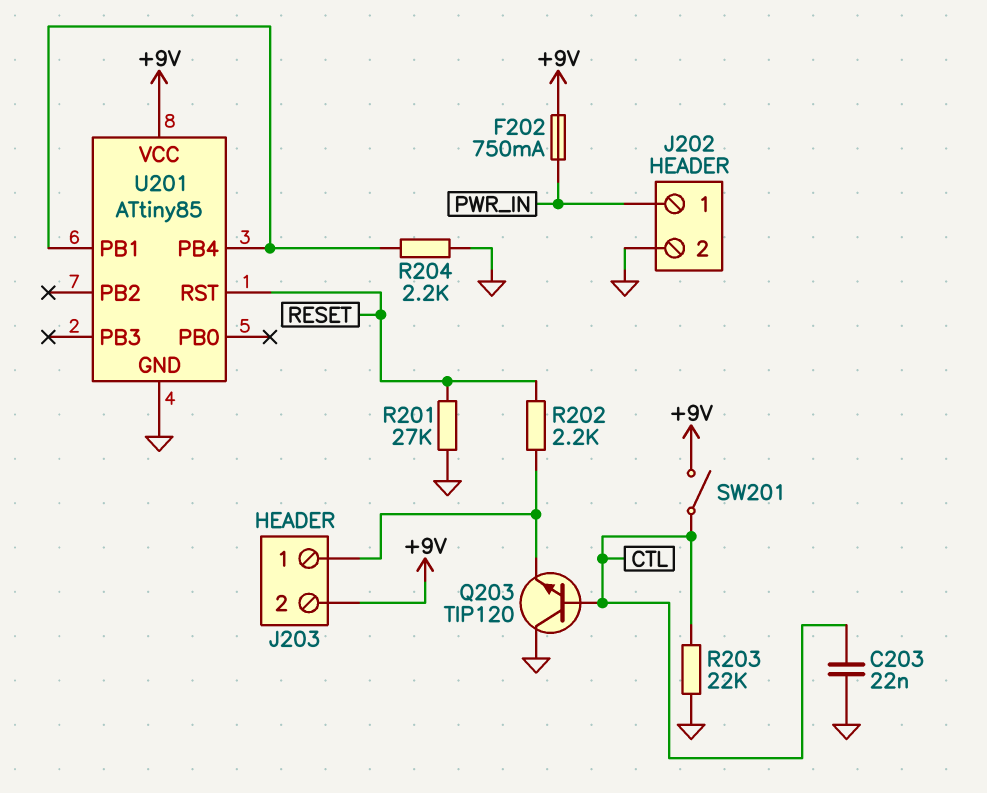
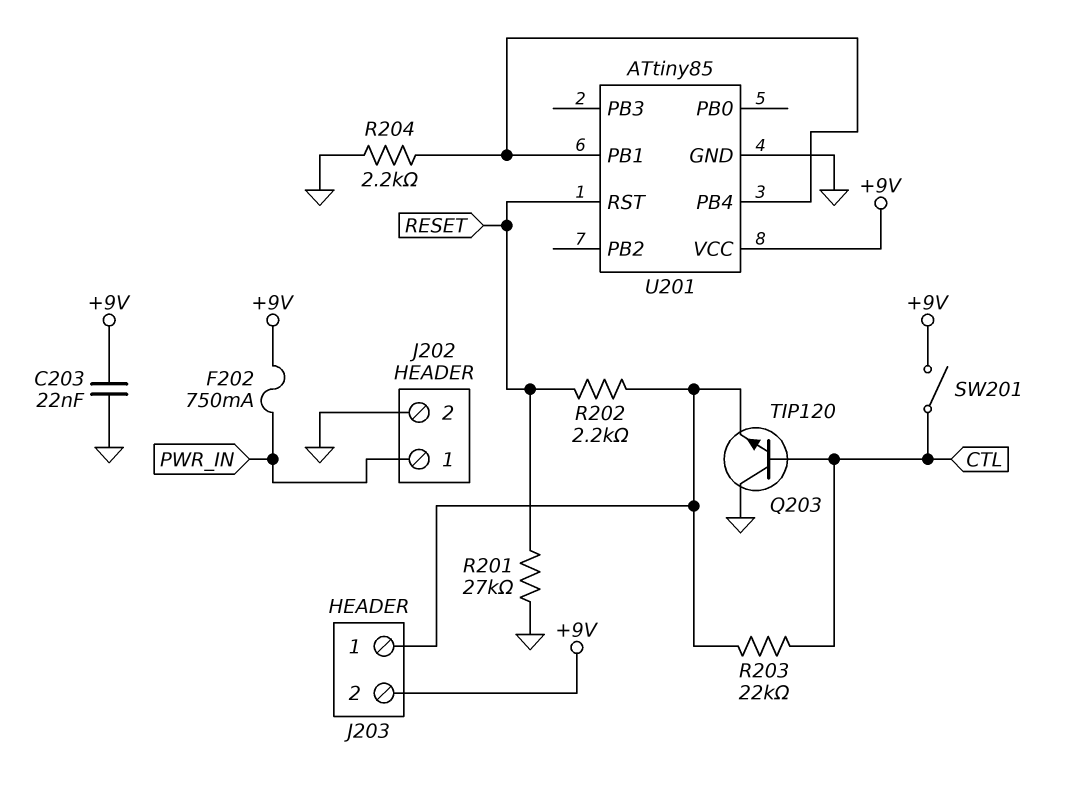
C203: 22nF (CTL, GND) -> 22nF (+9V, GND)
R203: 22k (CTL, GND) -> 22k (CTL, J203/1)

